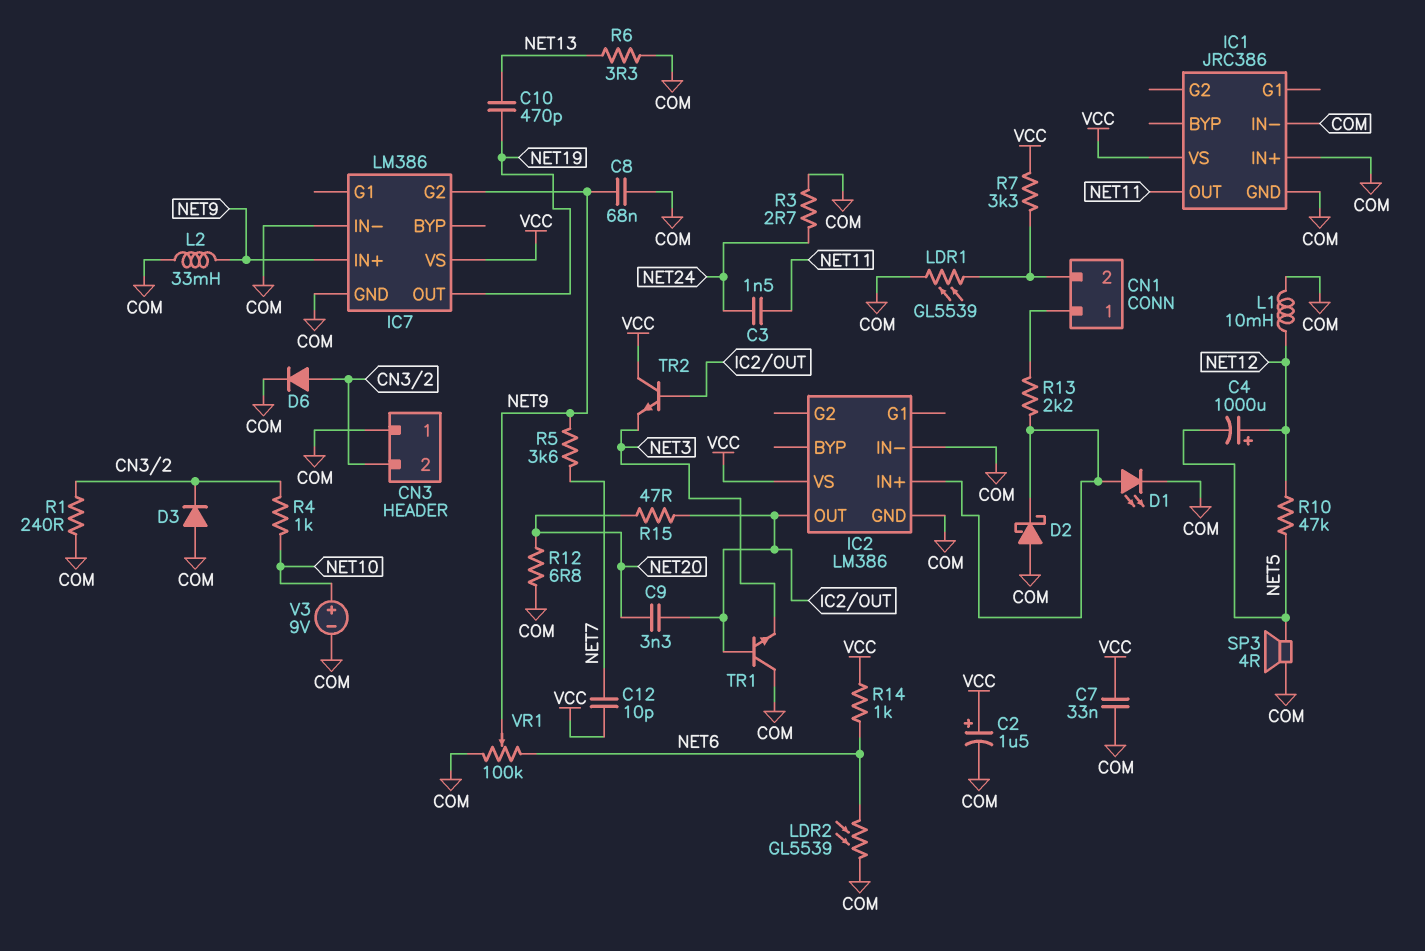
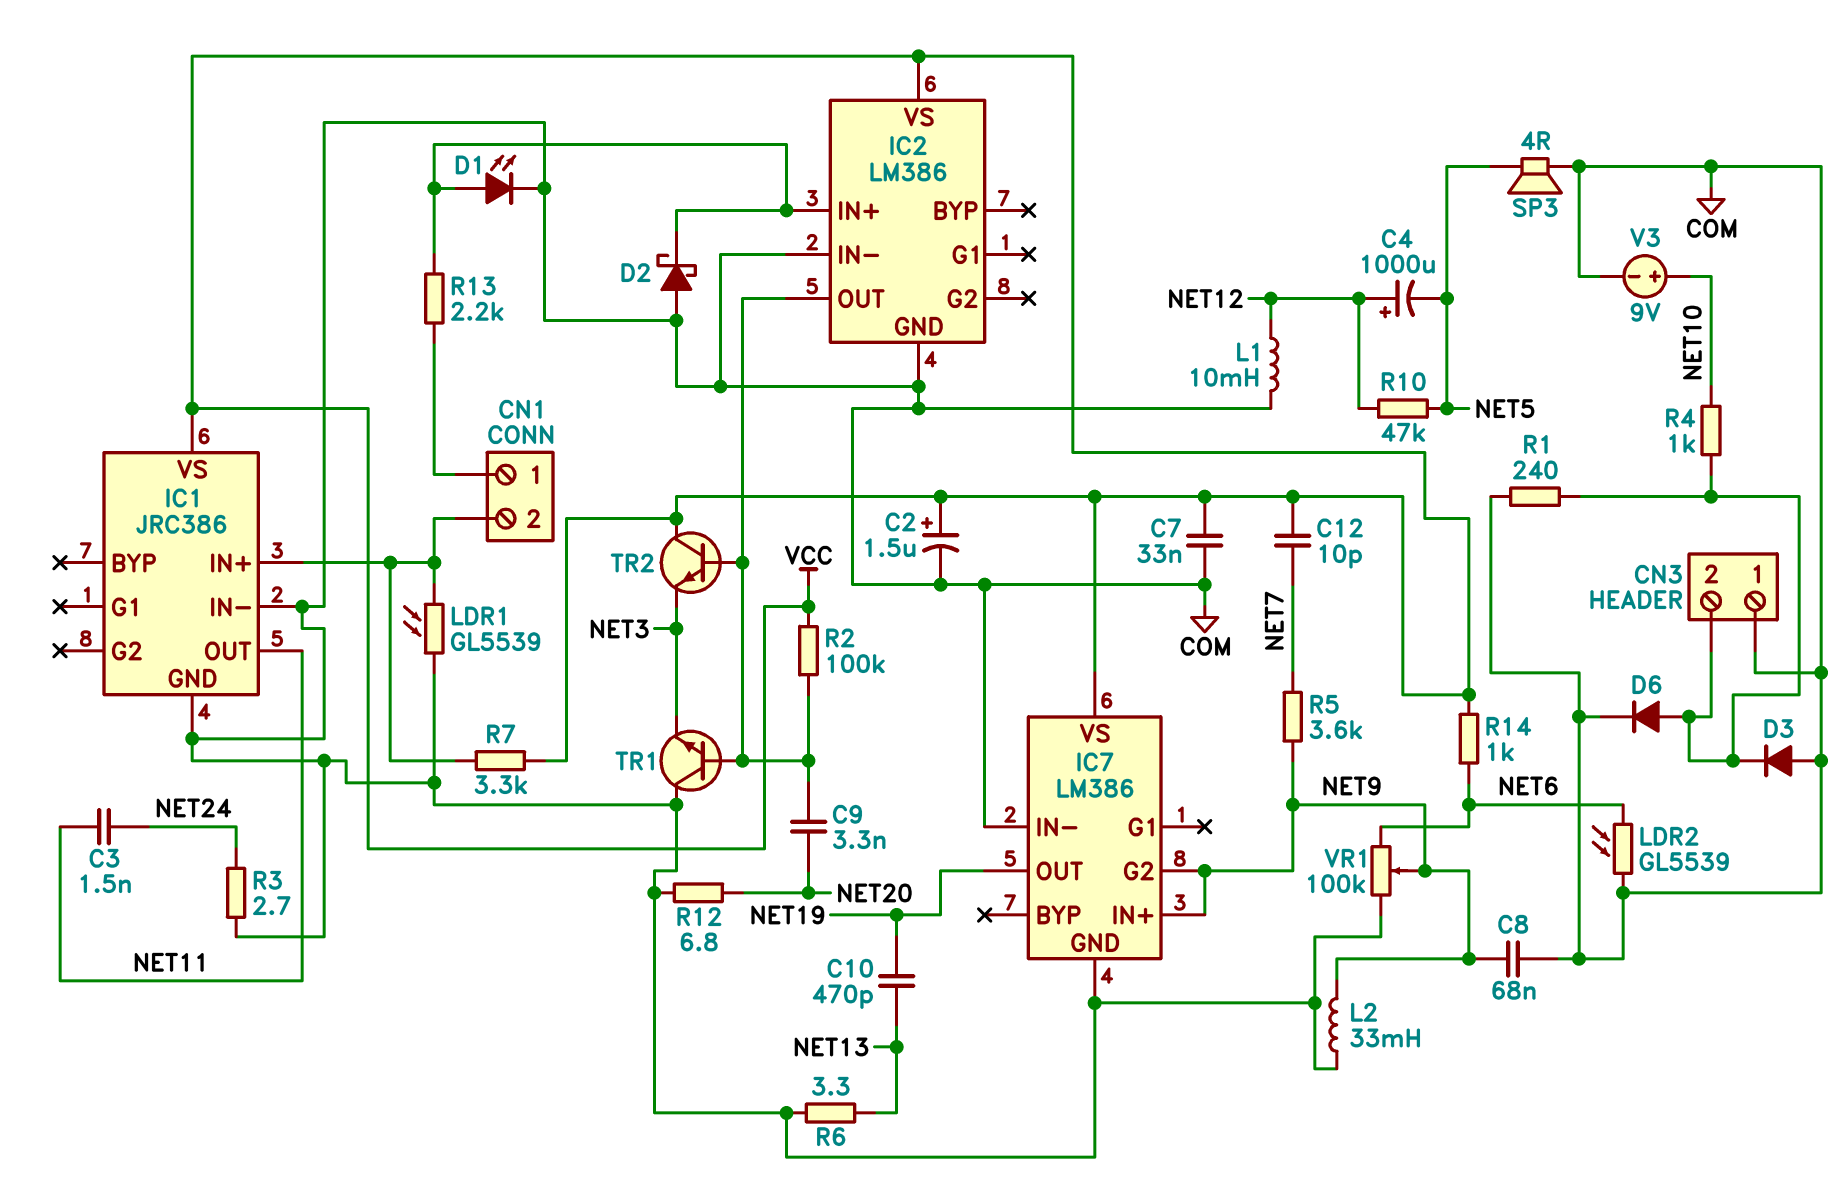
IC1 pin IN+: COM -> CN1/2
R2: none -> 100k (IC2/OUT, VCC)
R15: 47 (IC2/OUT, NET20) -> none

